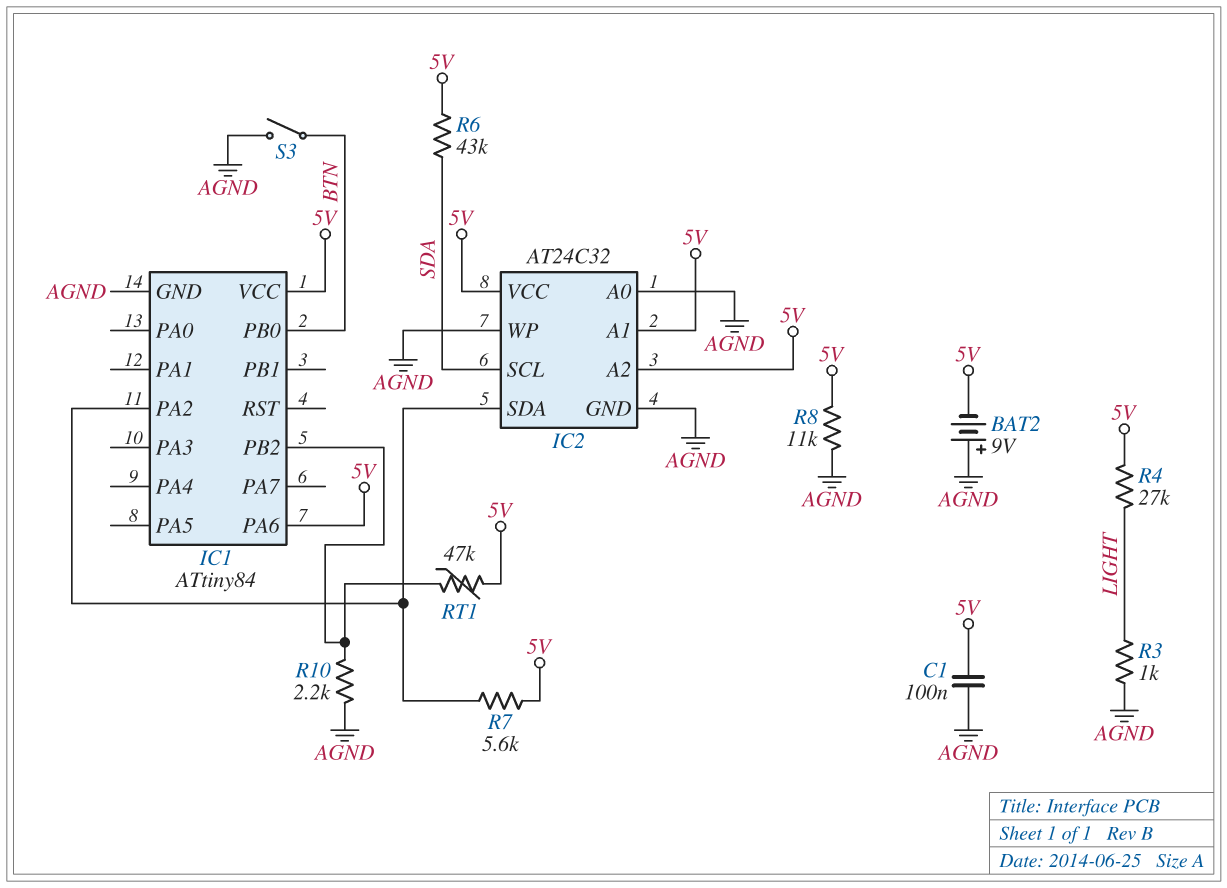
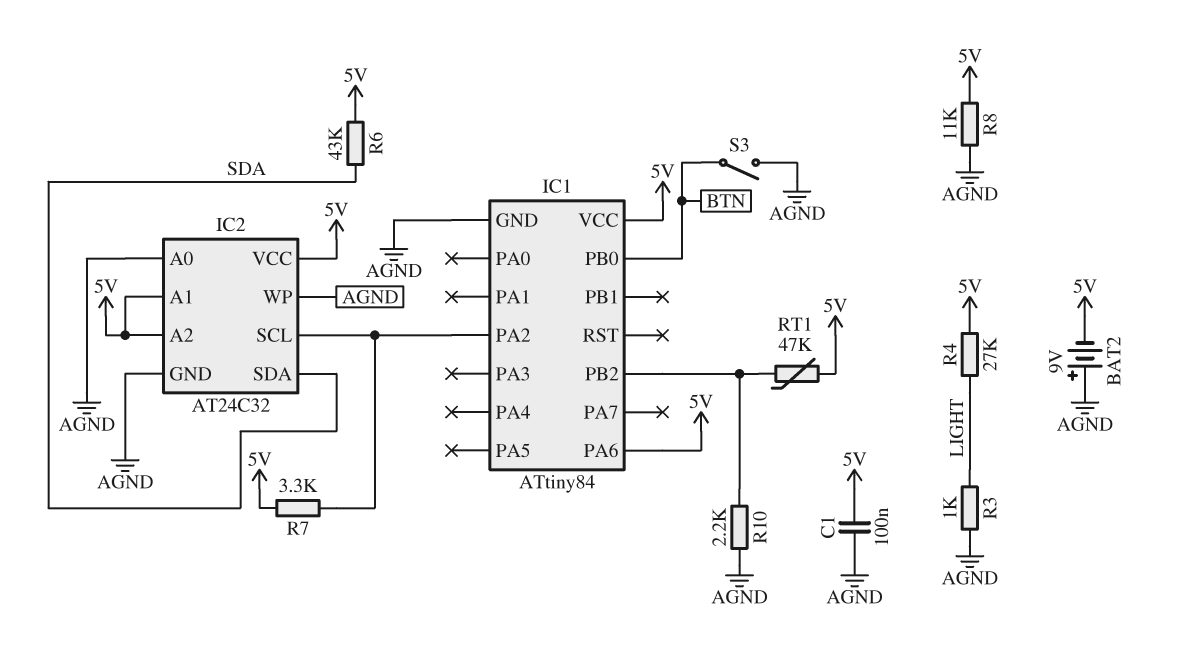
IC2 pin SCL: SDA -> IC1/PA2
IC2 pin SDA: IC1/PA2 -> SDA
R7: 5.6k (5V, IC1/PA2) -> 3.3k (5V, IC1/PA2)

